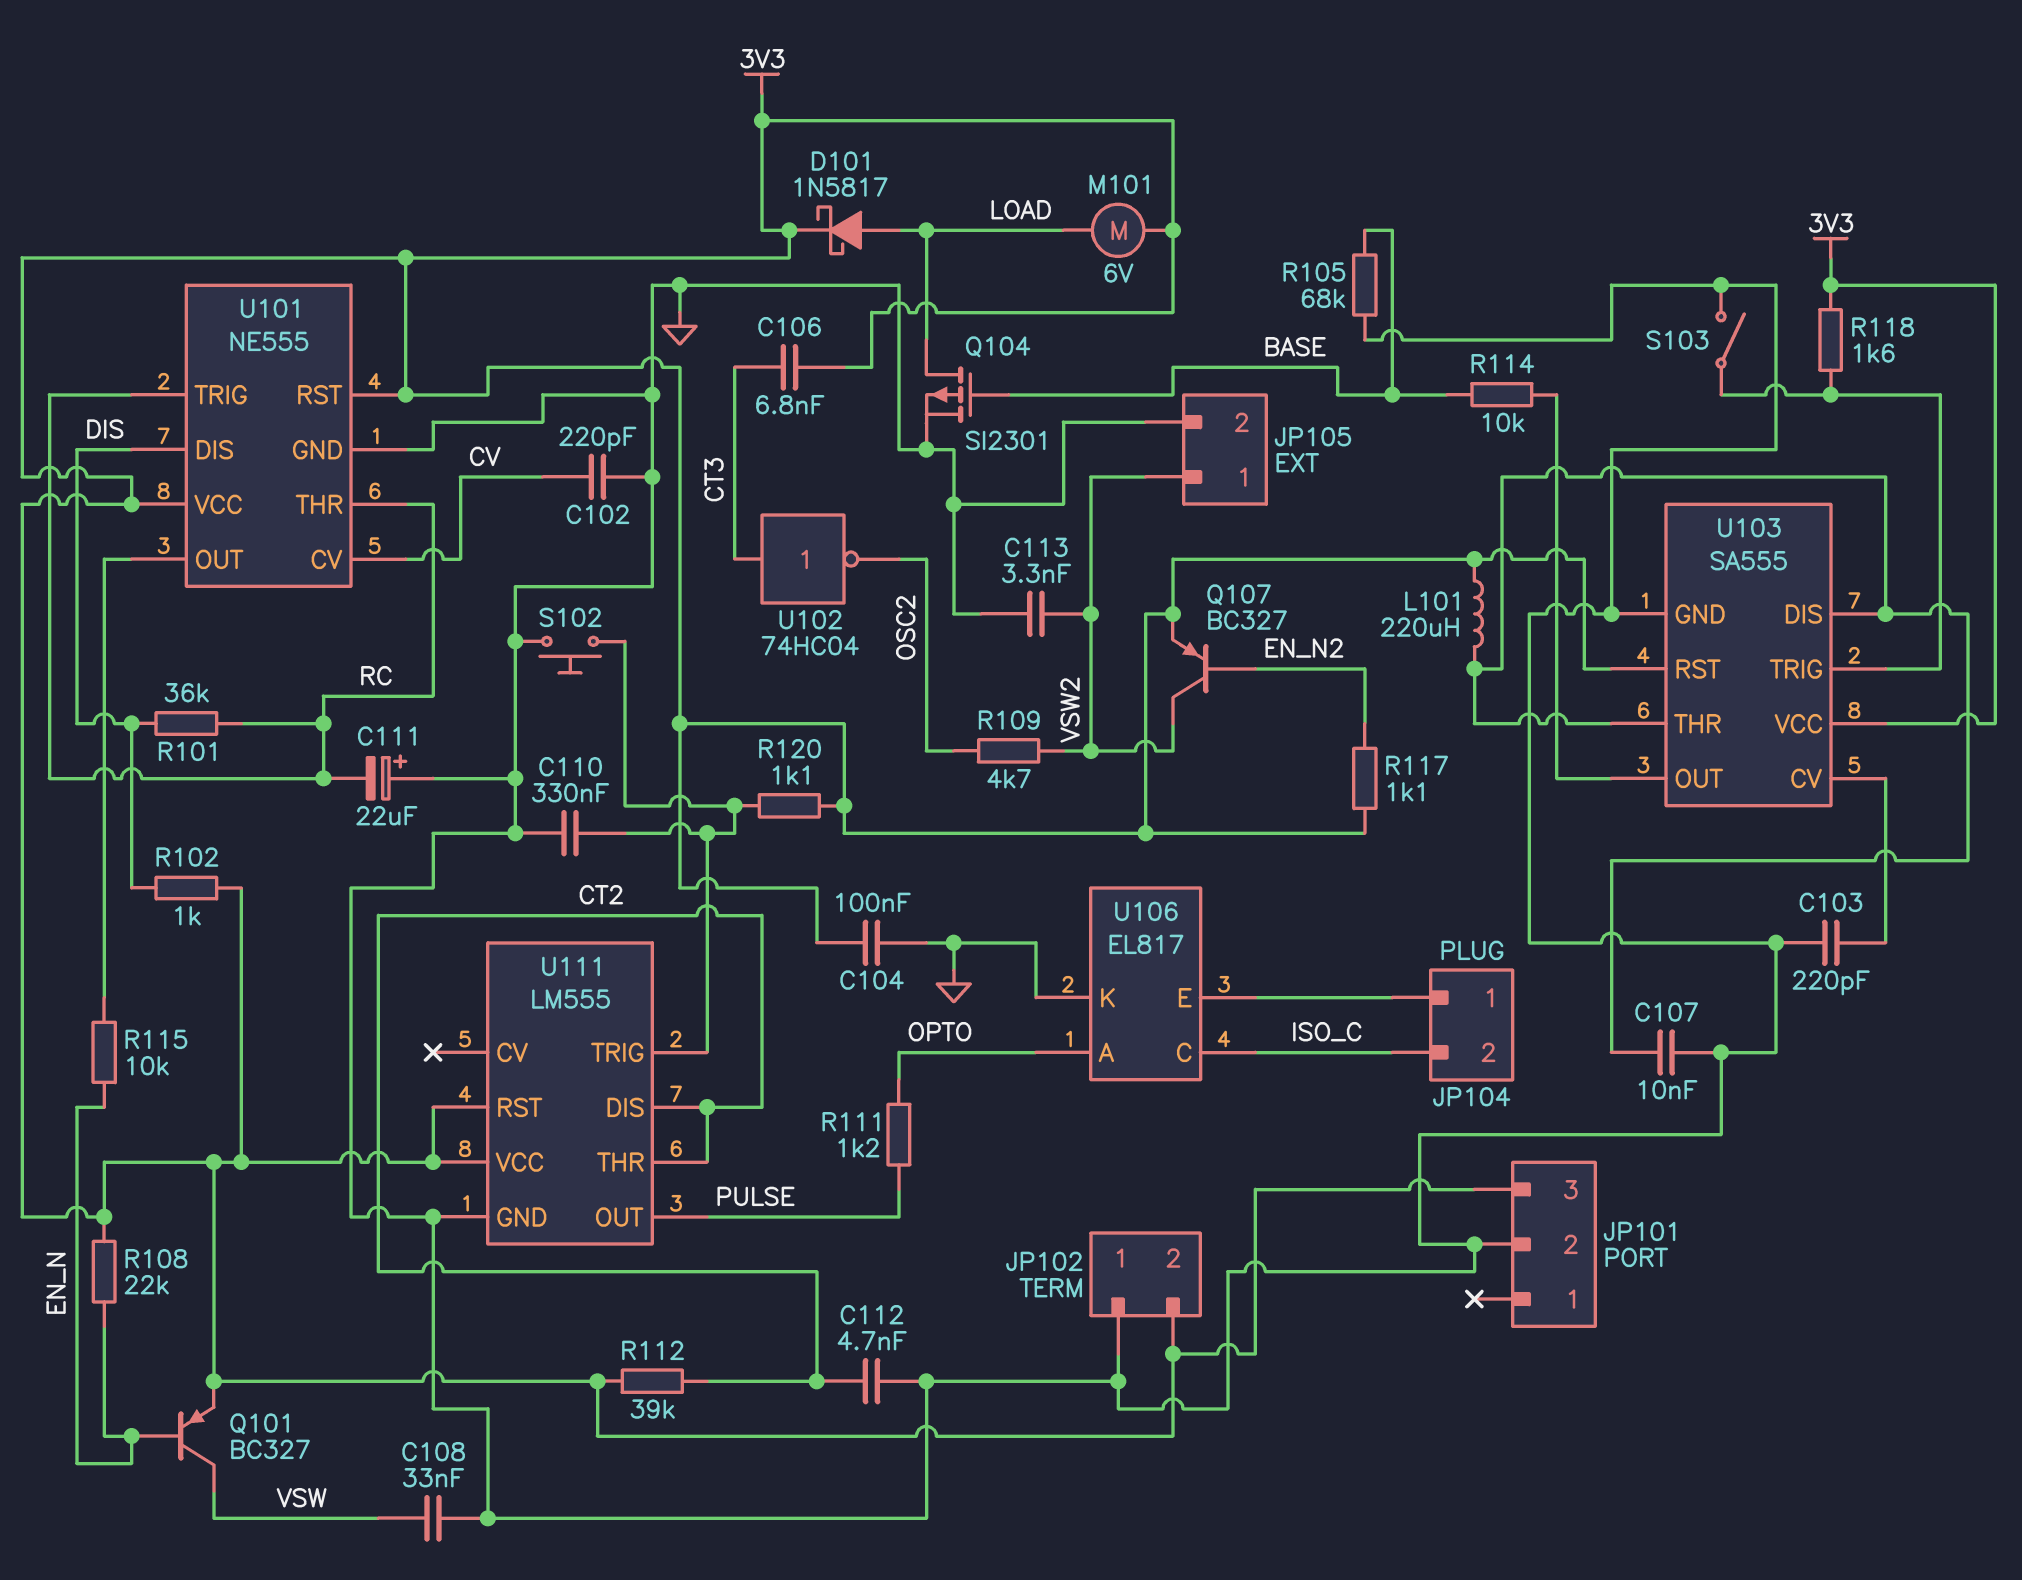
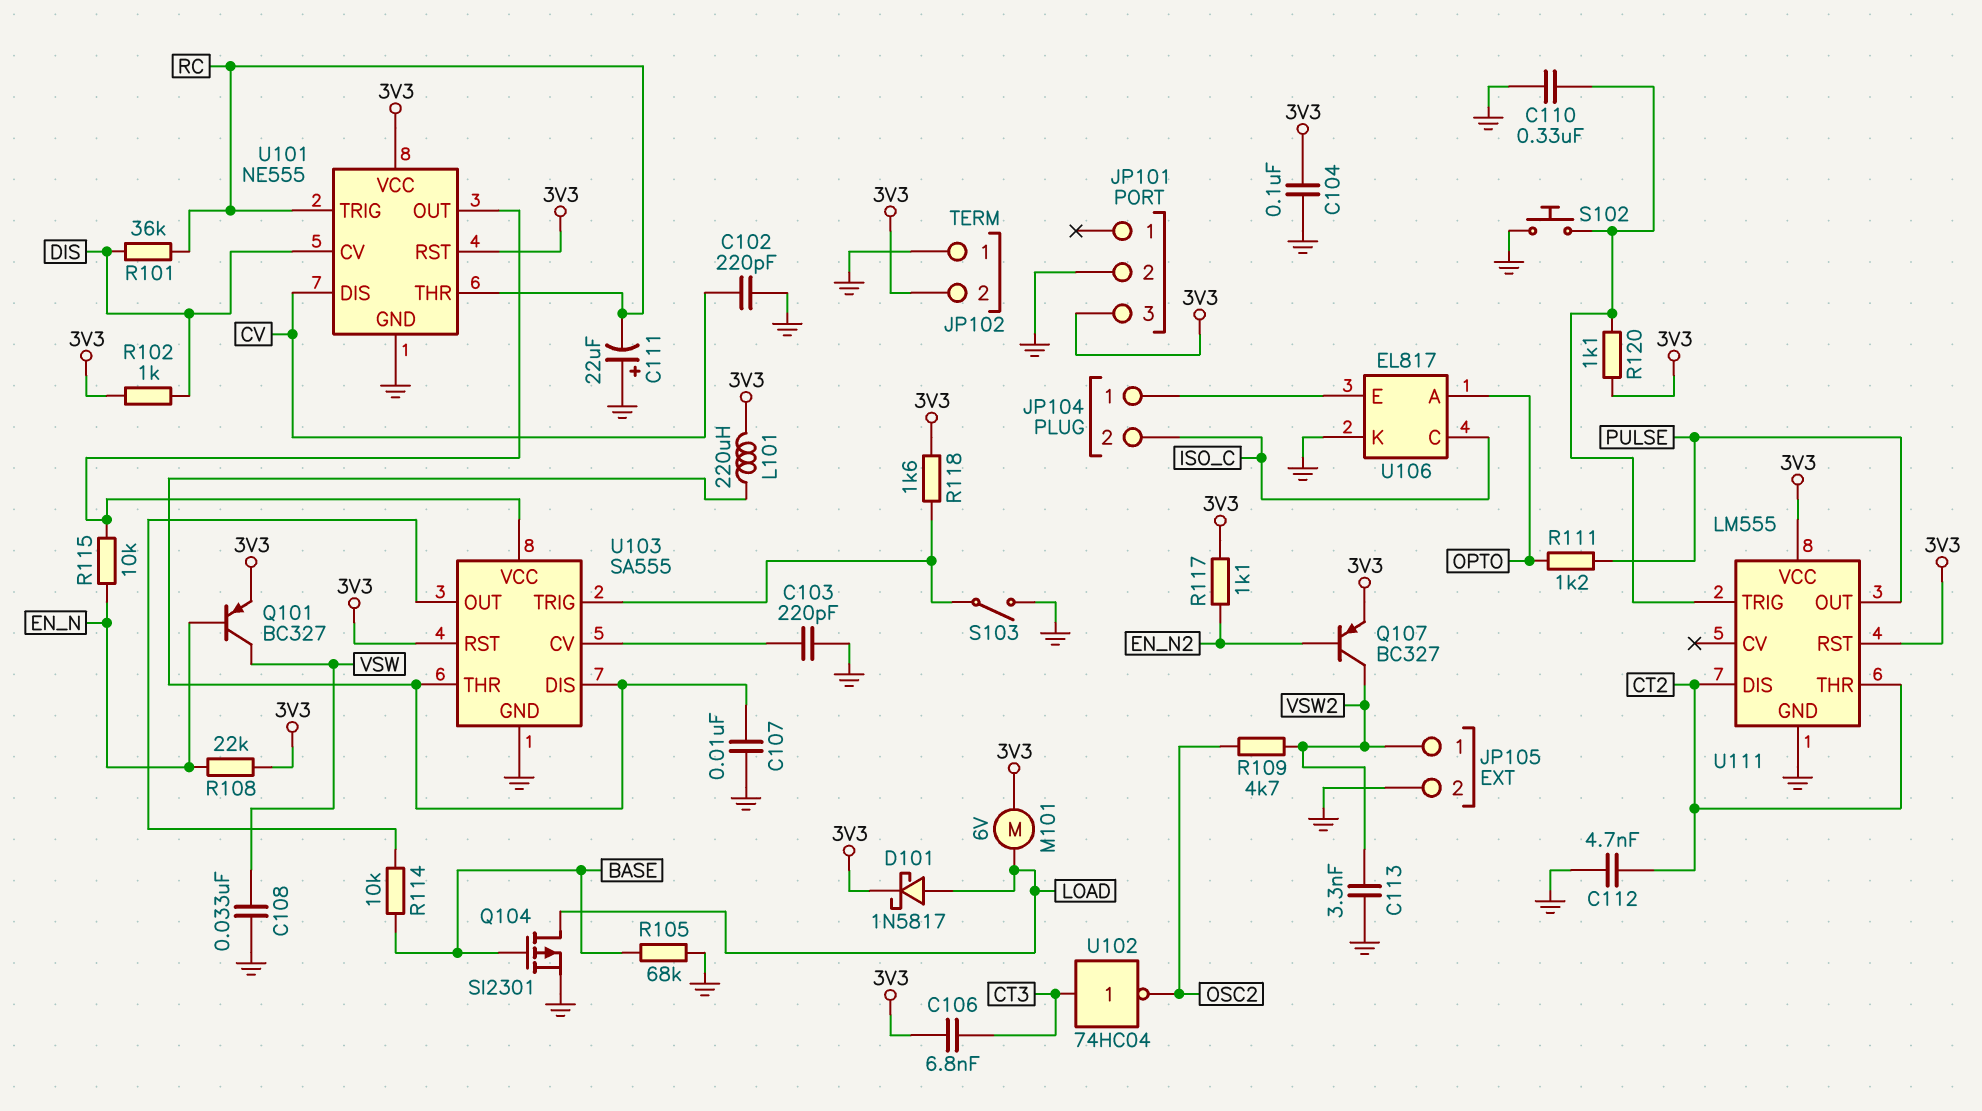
R112: 39k (3V3, CT2) -> none
U101 pin CV: CV -> DIS
U101 pin DIS: DIS -> CV
U103 pin VCC: 3V3 -> U101/OUT

